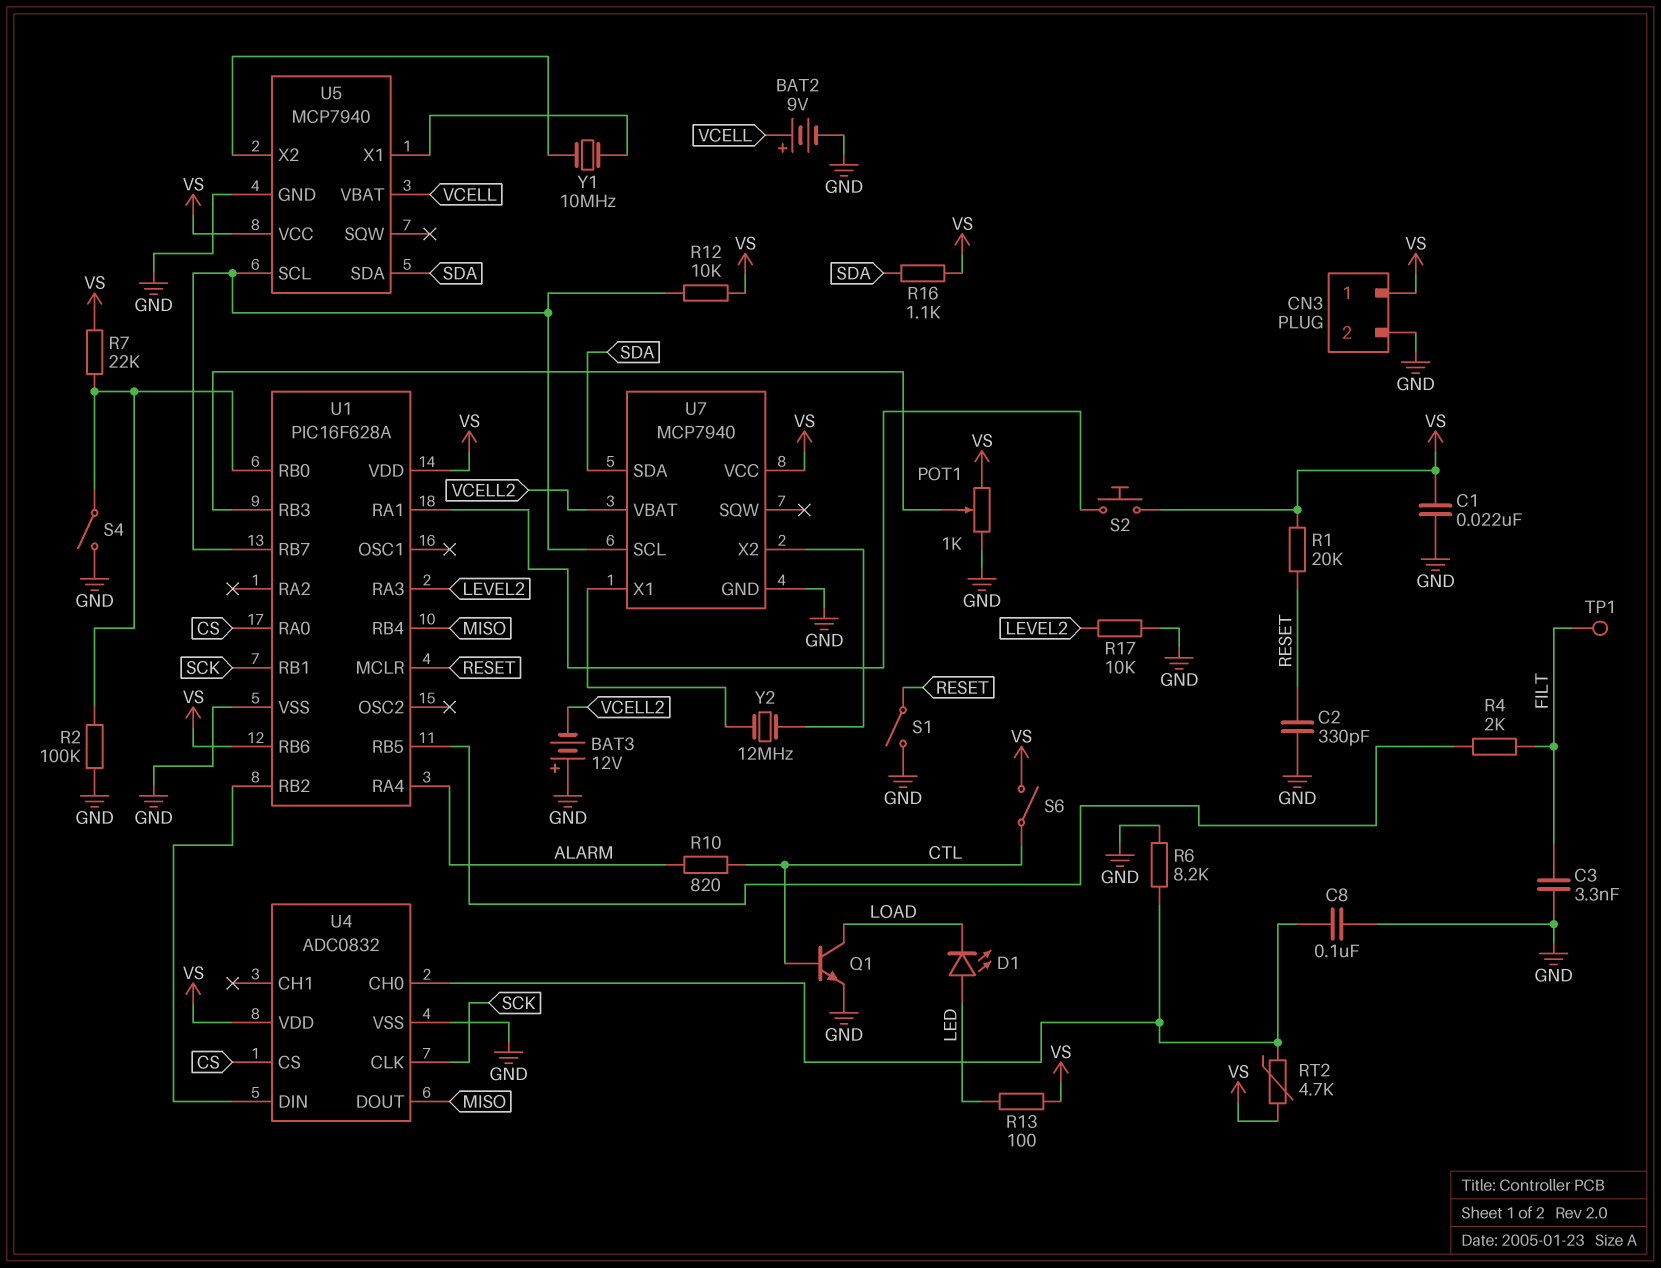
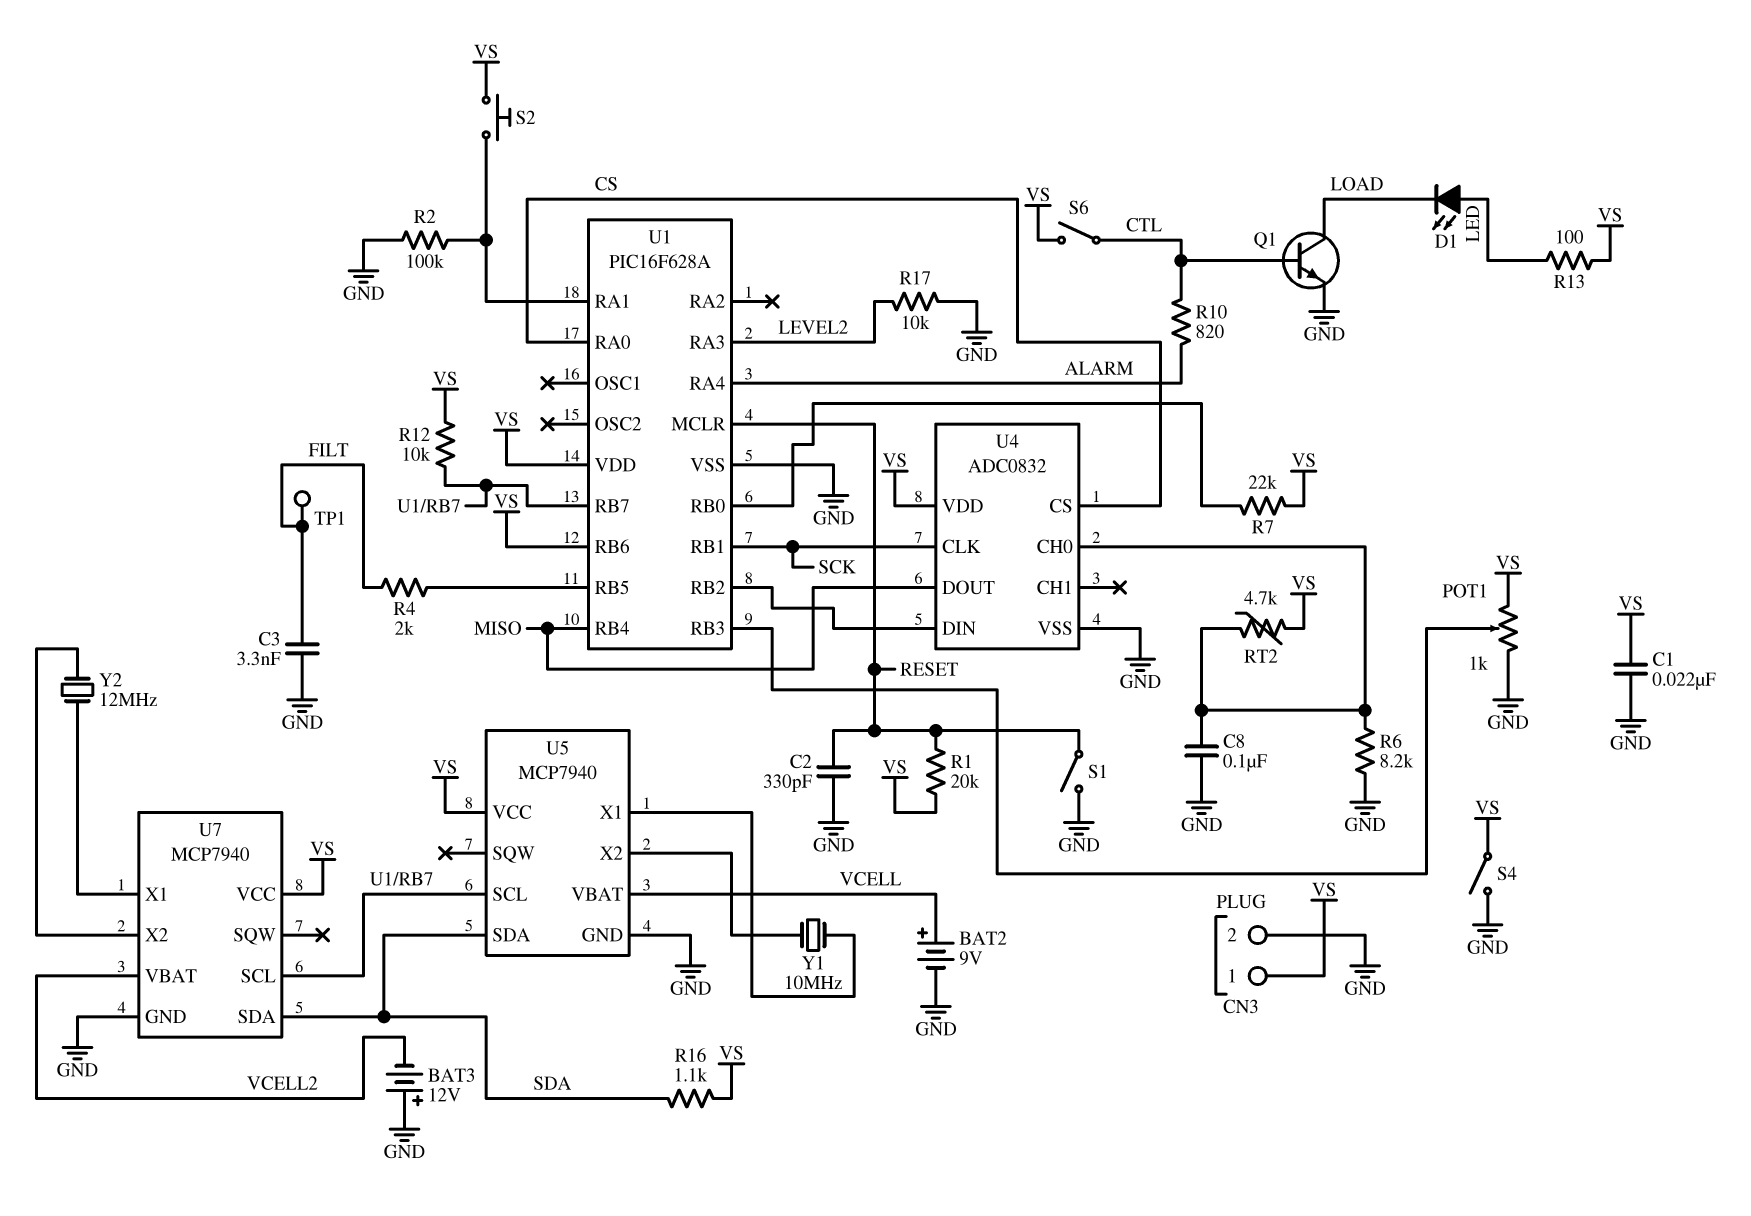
R2: 100k (GND, U1/RB0) -> 100k (GND, U1/RA1)
S4: switch (GND, U1/RB0) -> switch (GND, VS)

